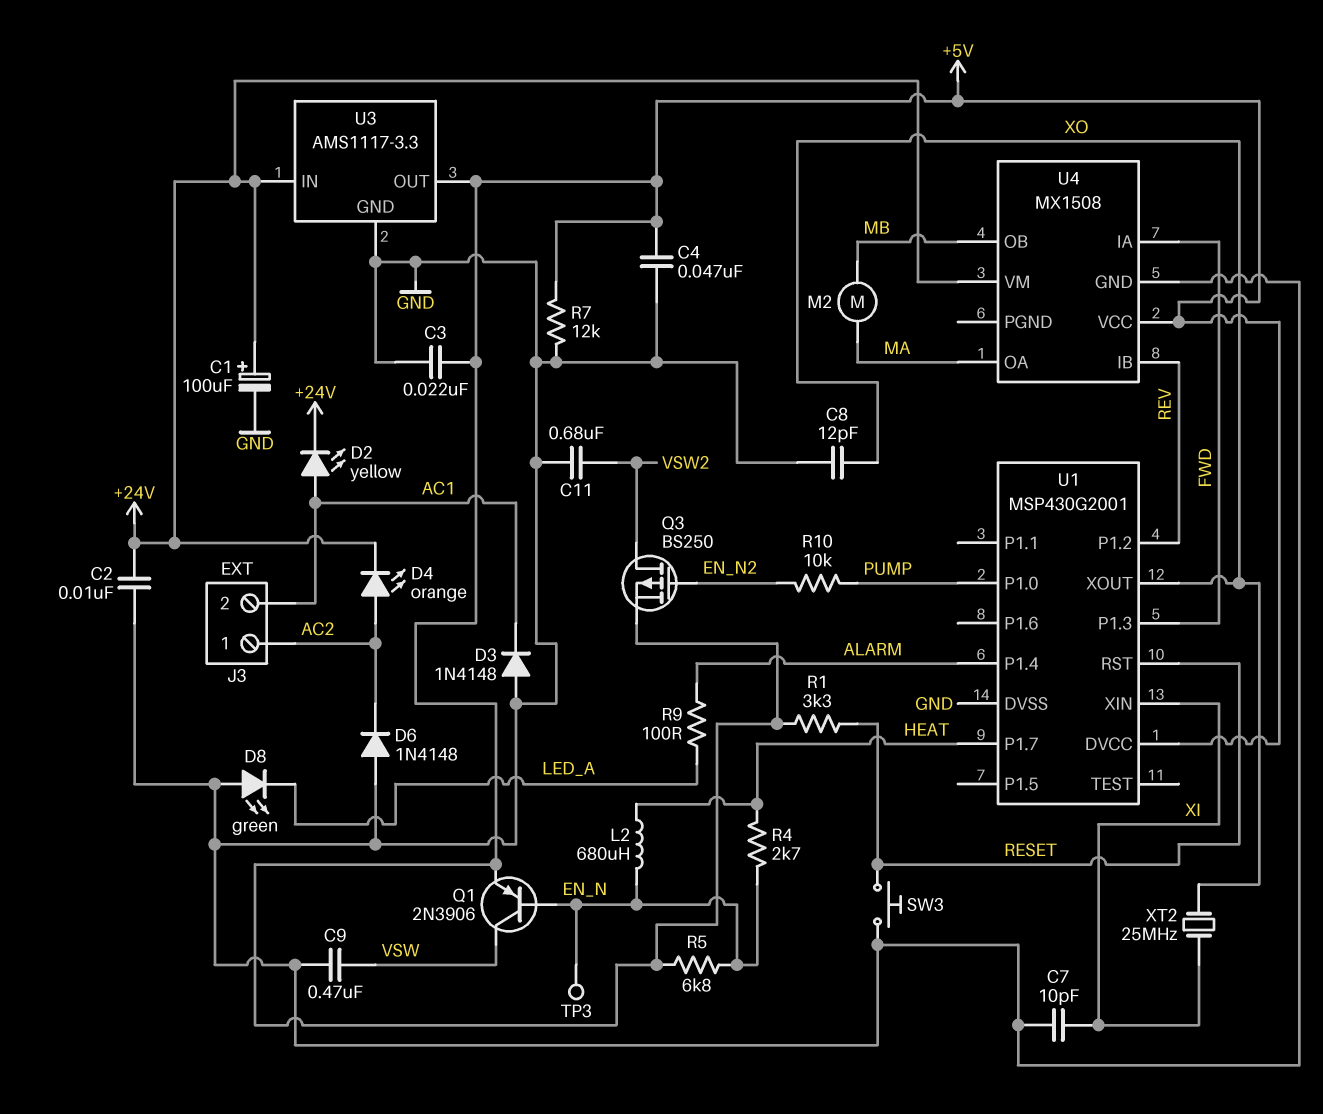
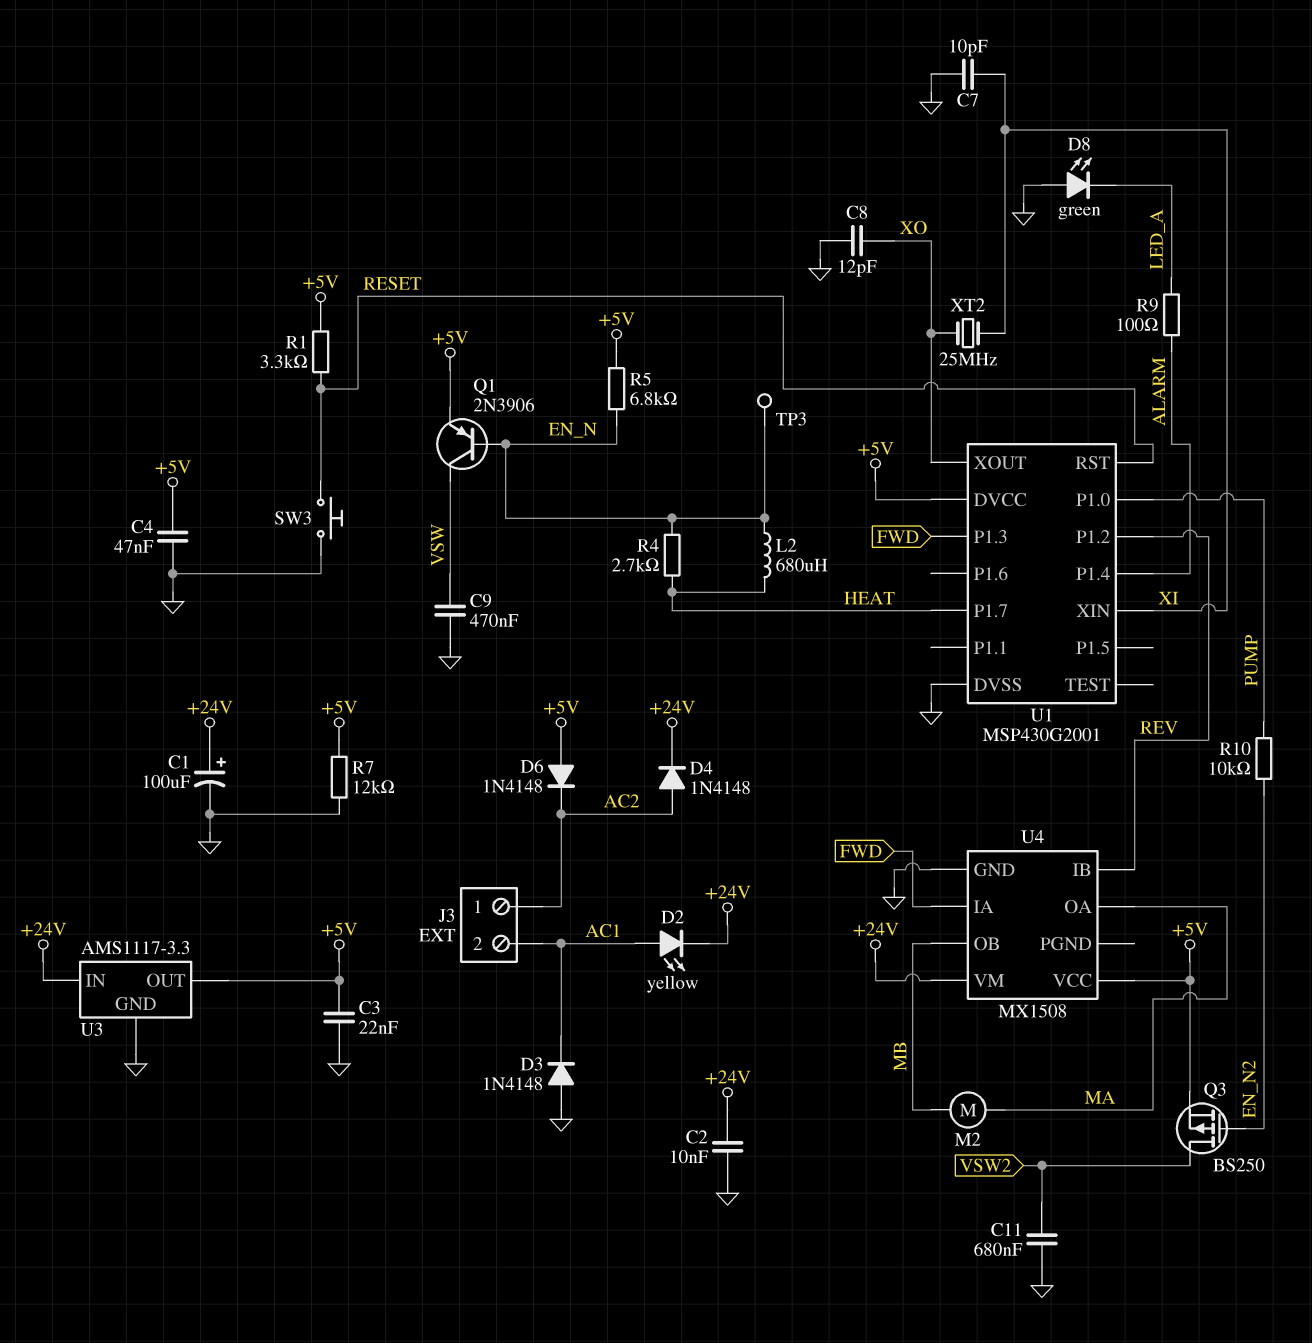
D4: LED orange (A AC2, K +24V) -> diode 1N4148 (A AC2, K +24V)
D6: diode 1N4148 (A GND, K AC2) -> diode 1N4148 (A +5V, K AC2)

